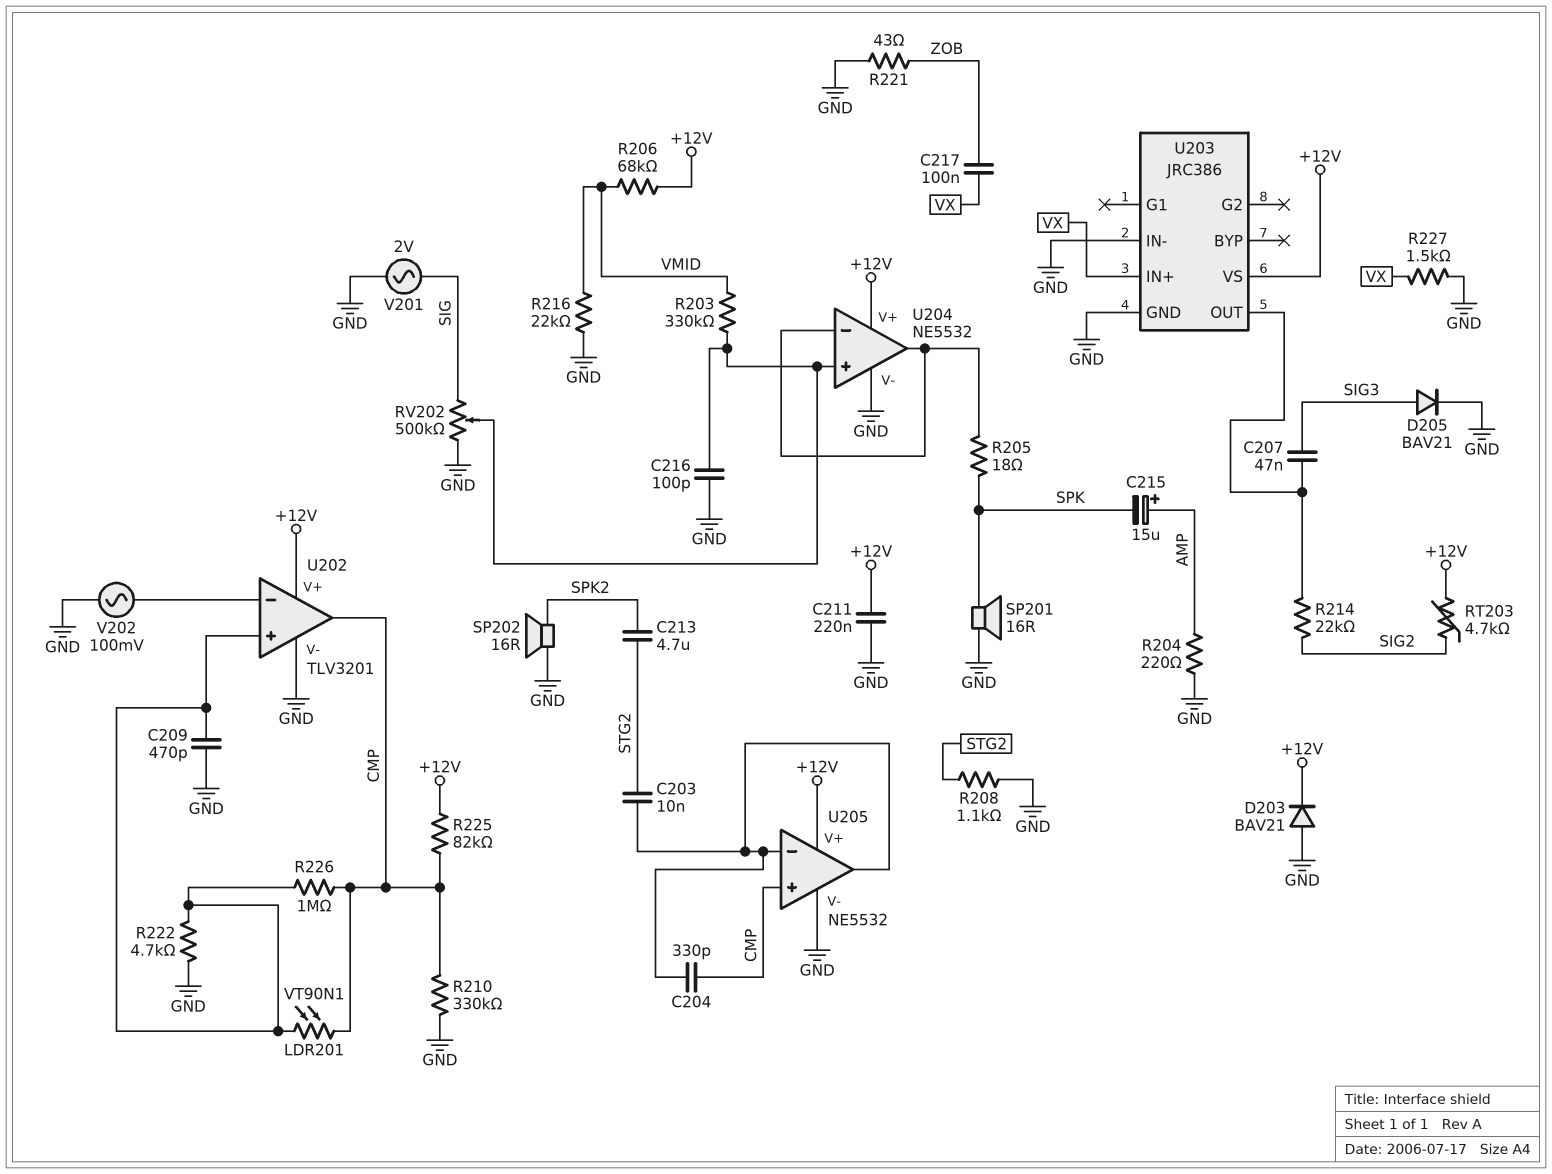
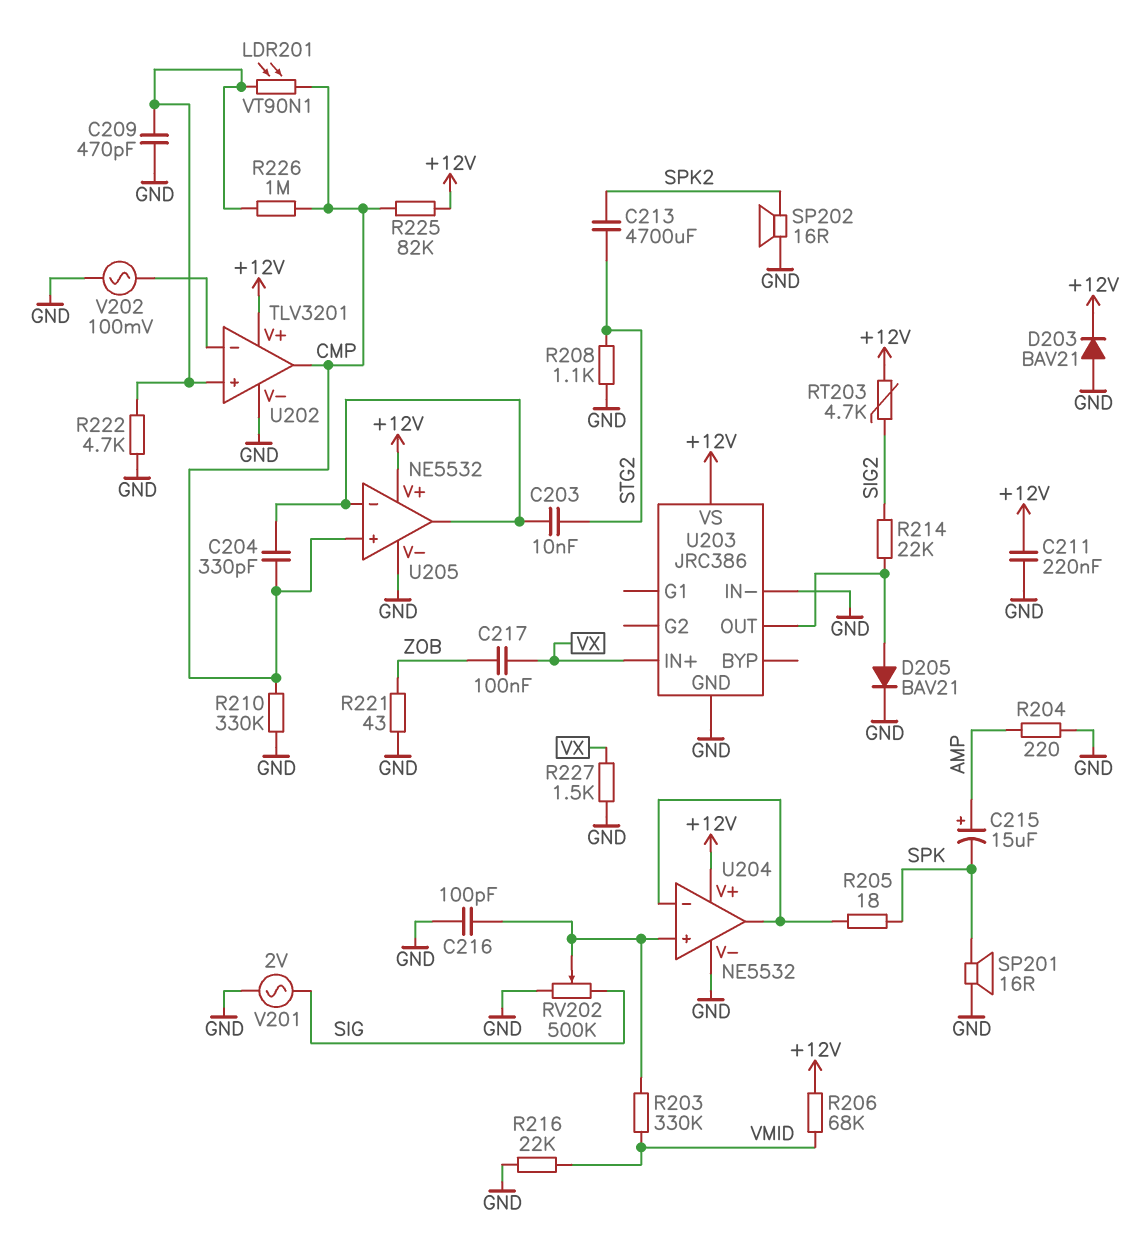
C207: 47nF (SIG3, U203/OUT) -> none
C213: 4.7uF (SPK2, STG2) -> 4700uF (SPK2, STG2)
D205: diode BAV21 (A SIG3, K GND) -> diode BAV21 (A U203/OUT, K GND)

